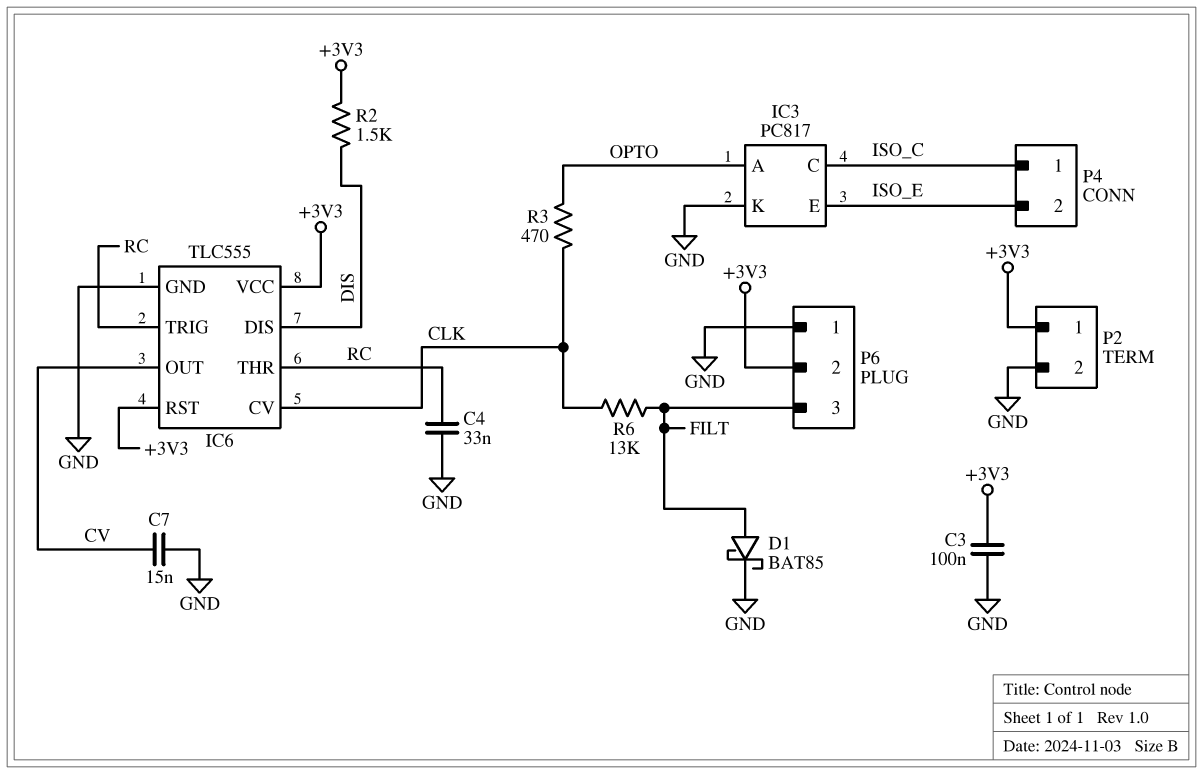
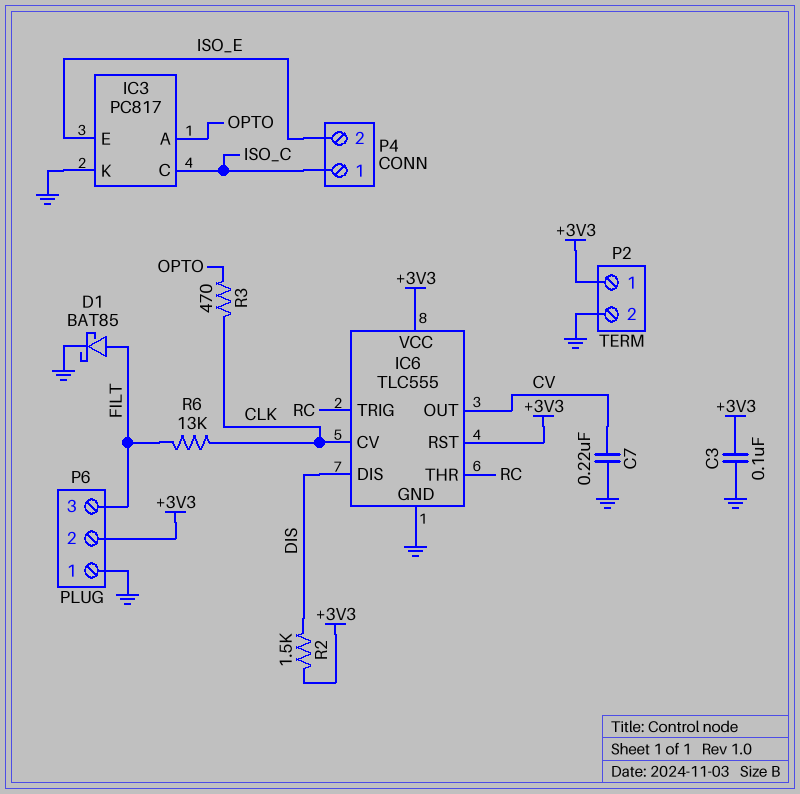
C4: 33nF (GND, RC) -> none
C7: 15nF (CV, GND) -> 220nF (CV, GND)

